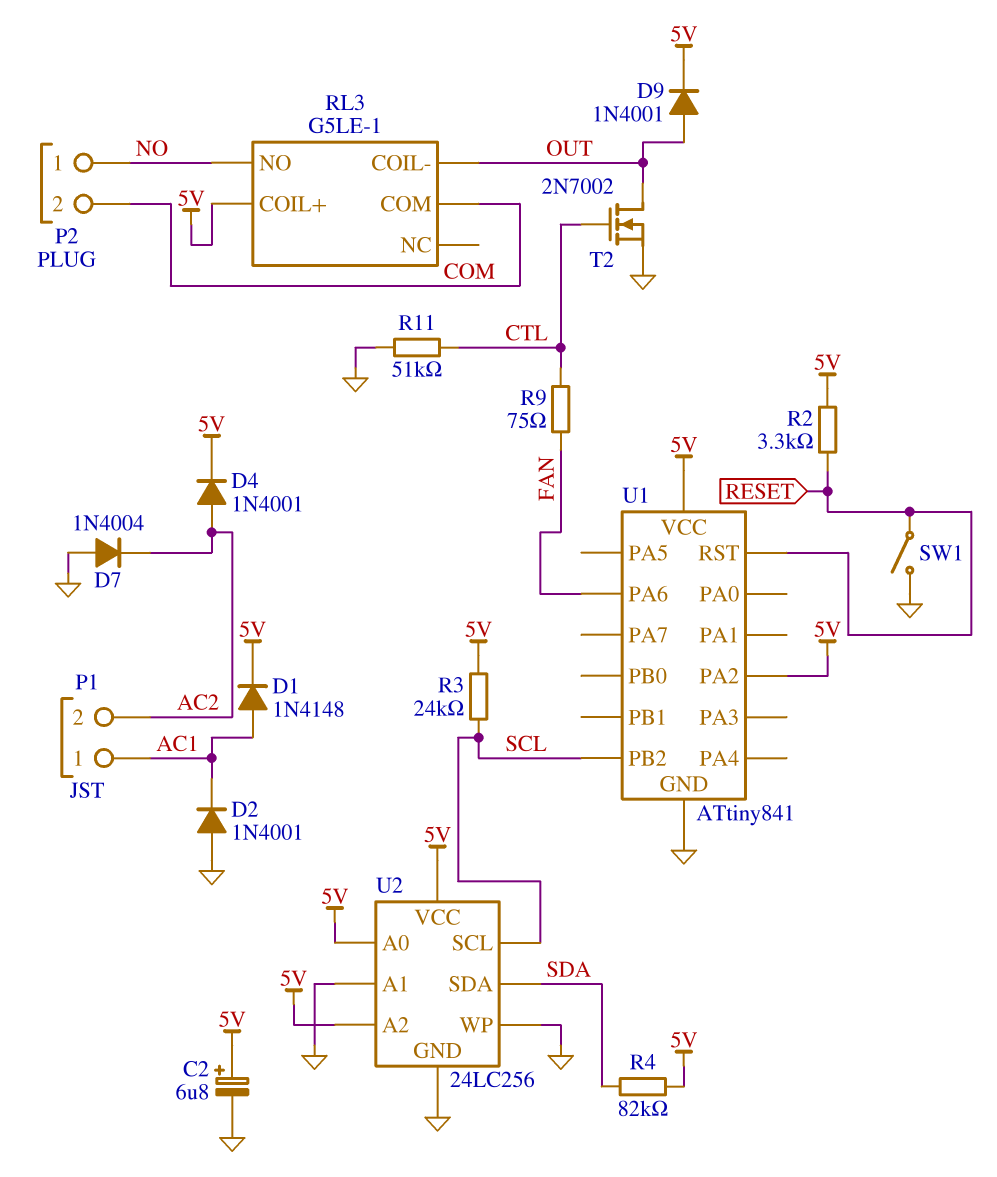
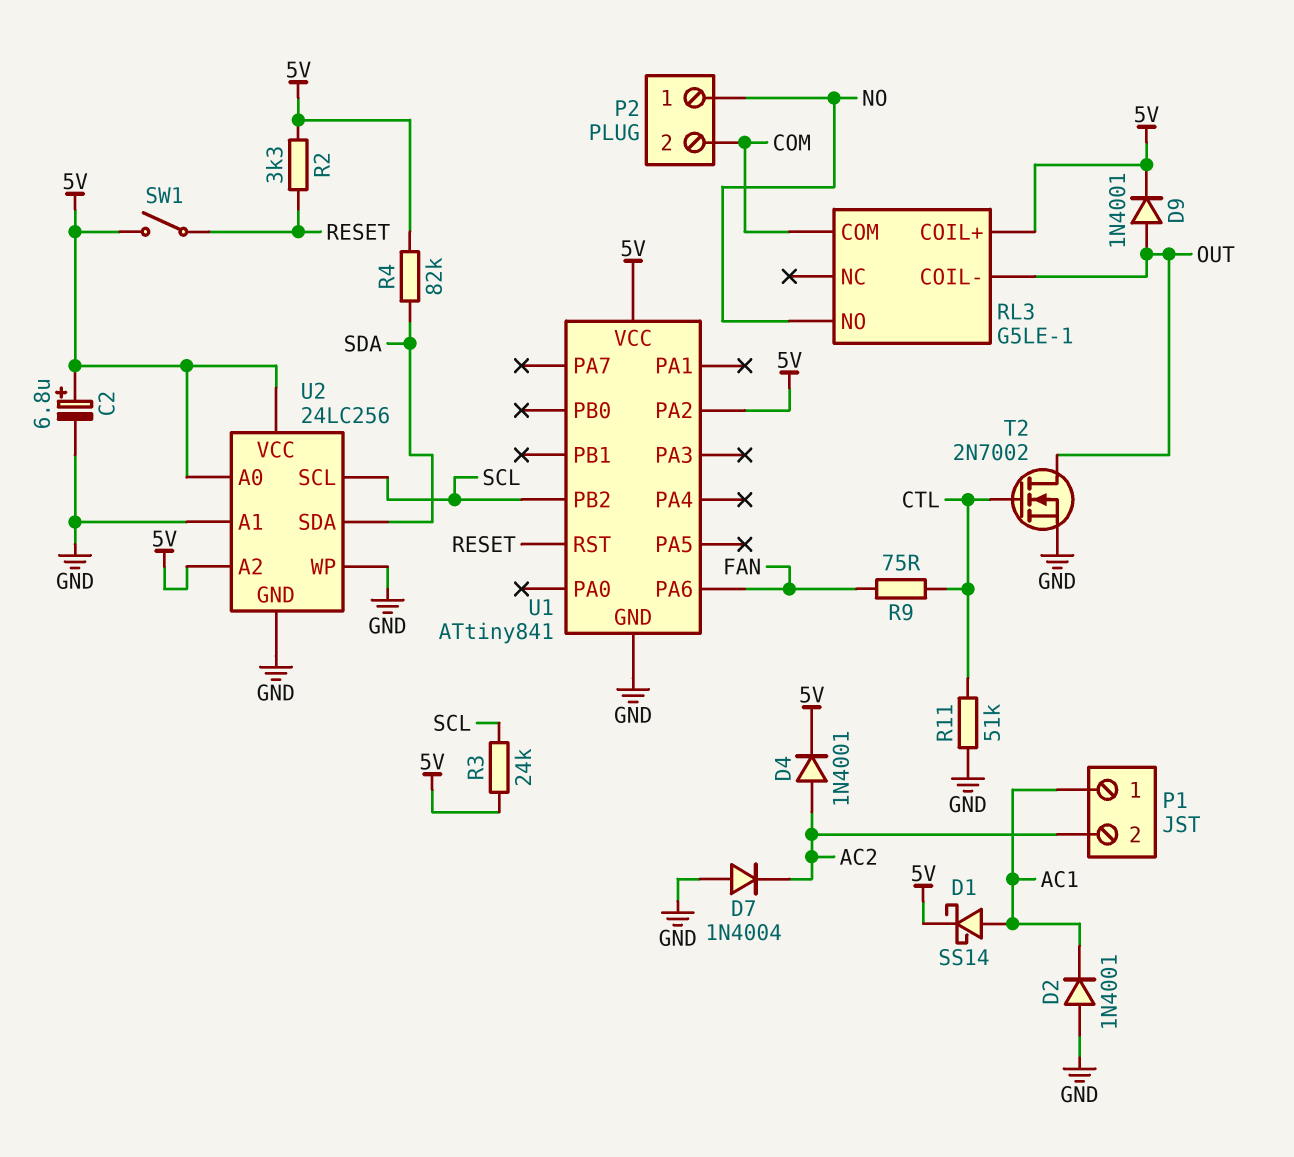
D1: diode 1N4148 (A AC1, K 5V) -> schottky SS14 (A AC1, K 5V)
SW1: switch (GND, RESET) -> switch (5V, RESET)

